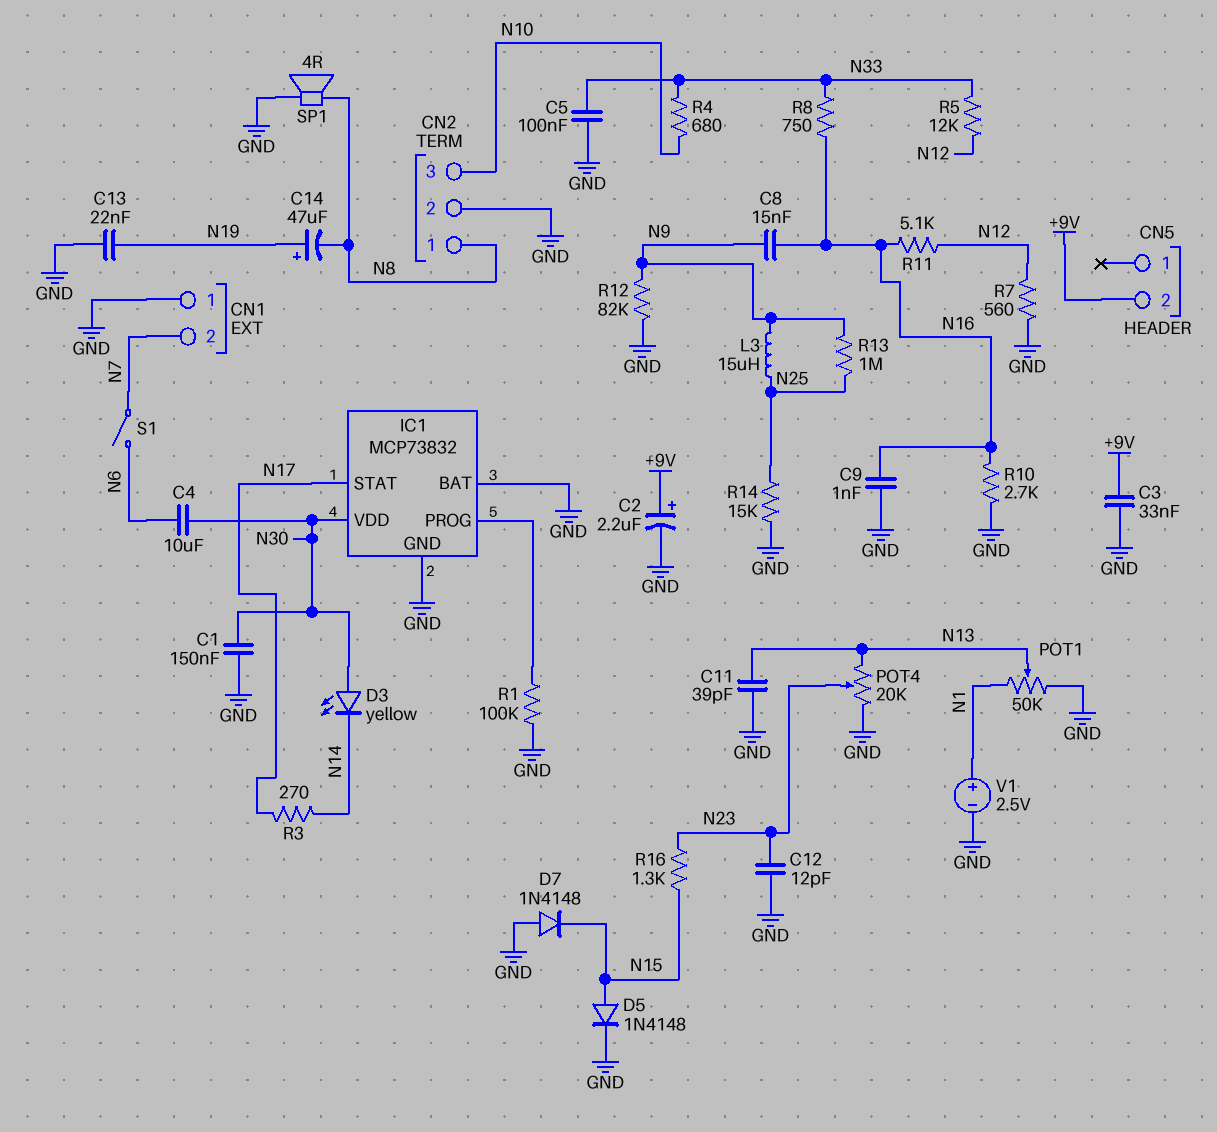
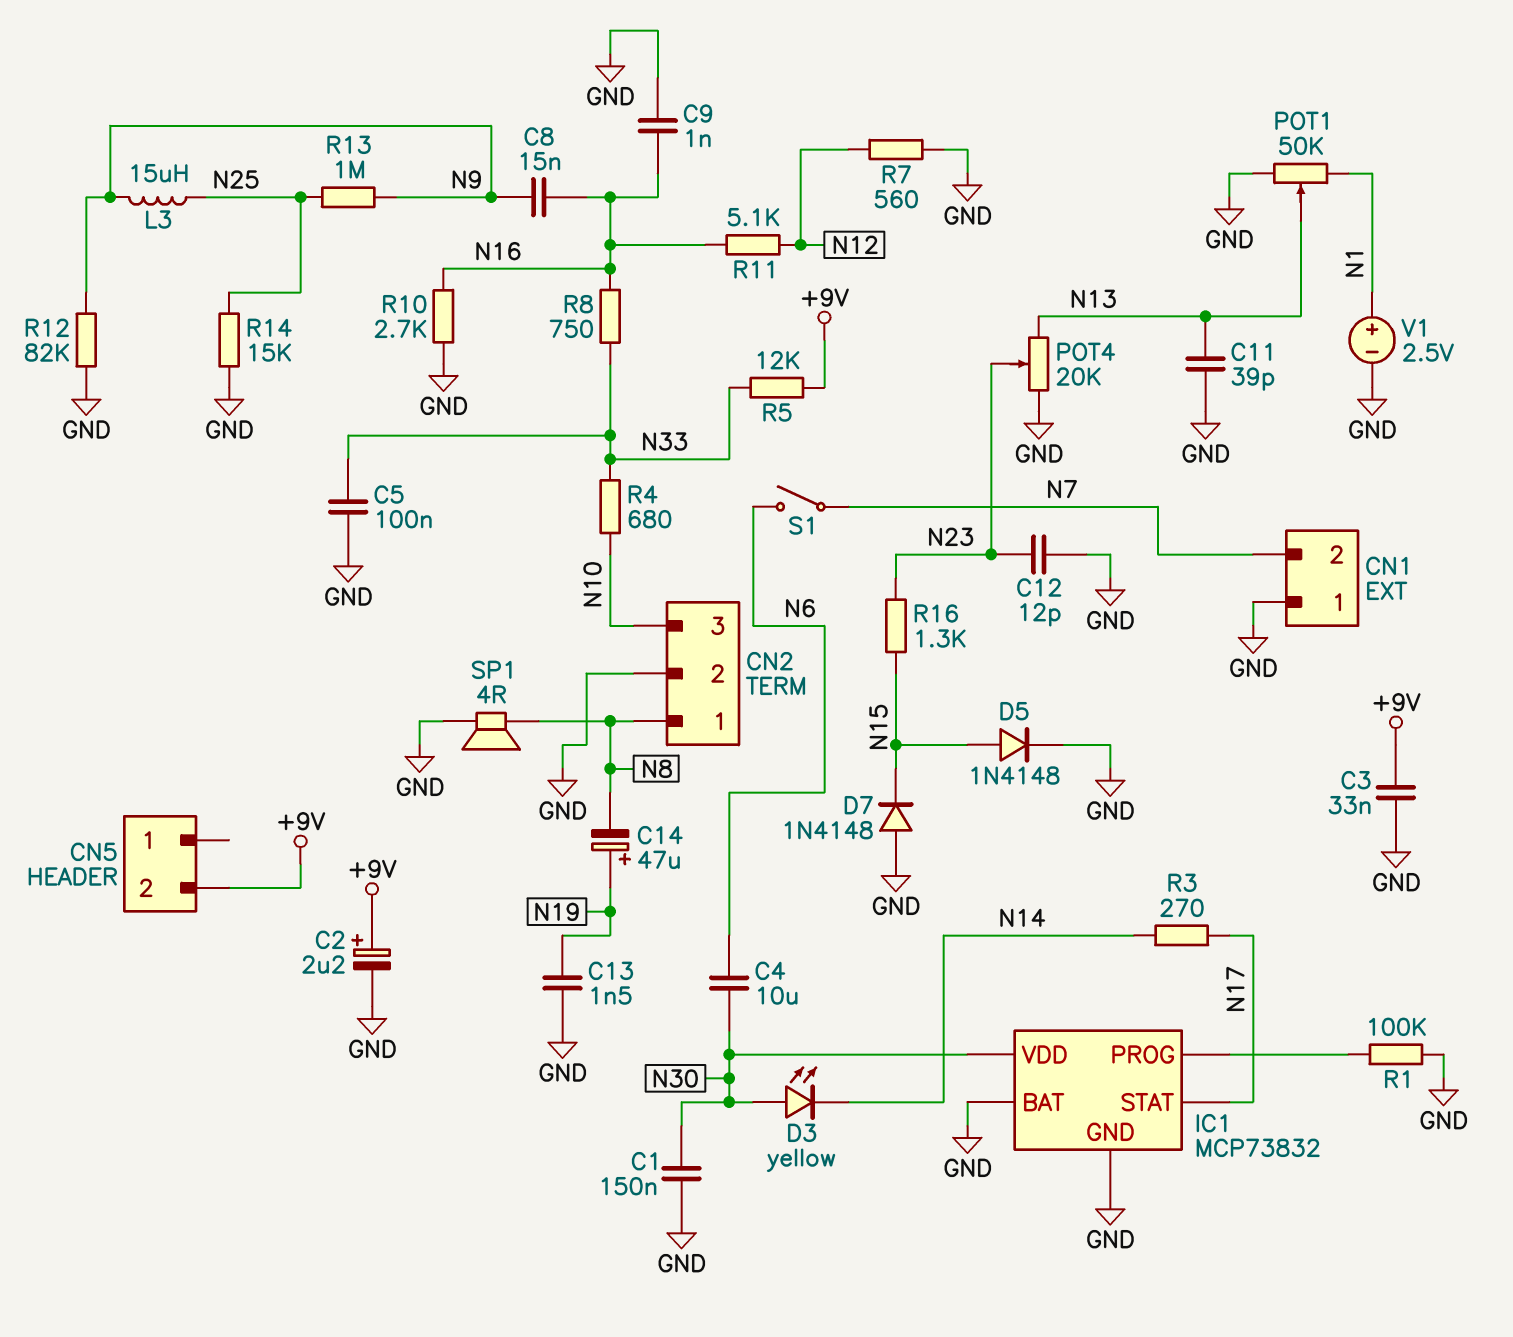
C13: 22nF (GND, N19) -> 1.5nF (GND, N19)
R5: 12k (N12, N33) -> 12k (+9V, N33)

